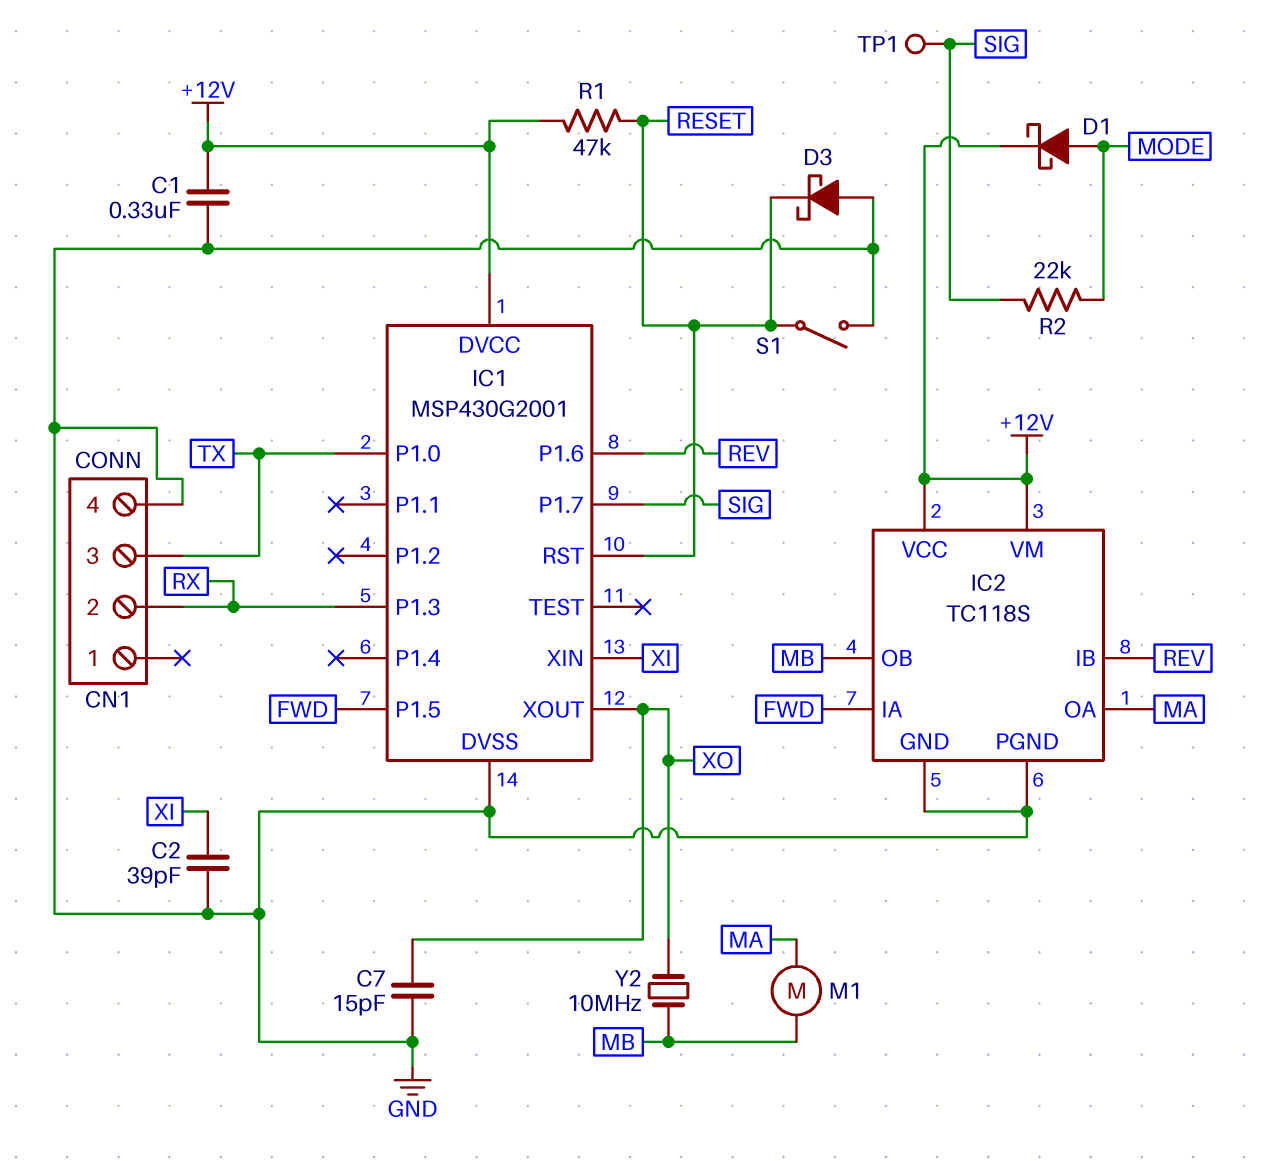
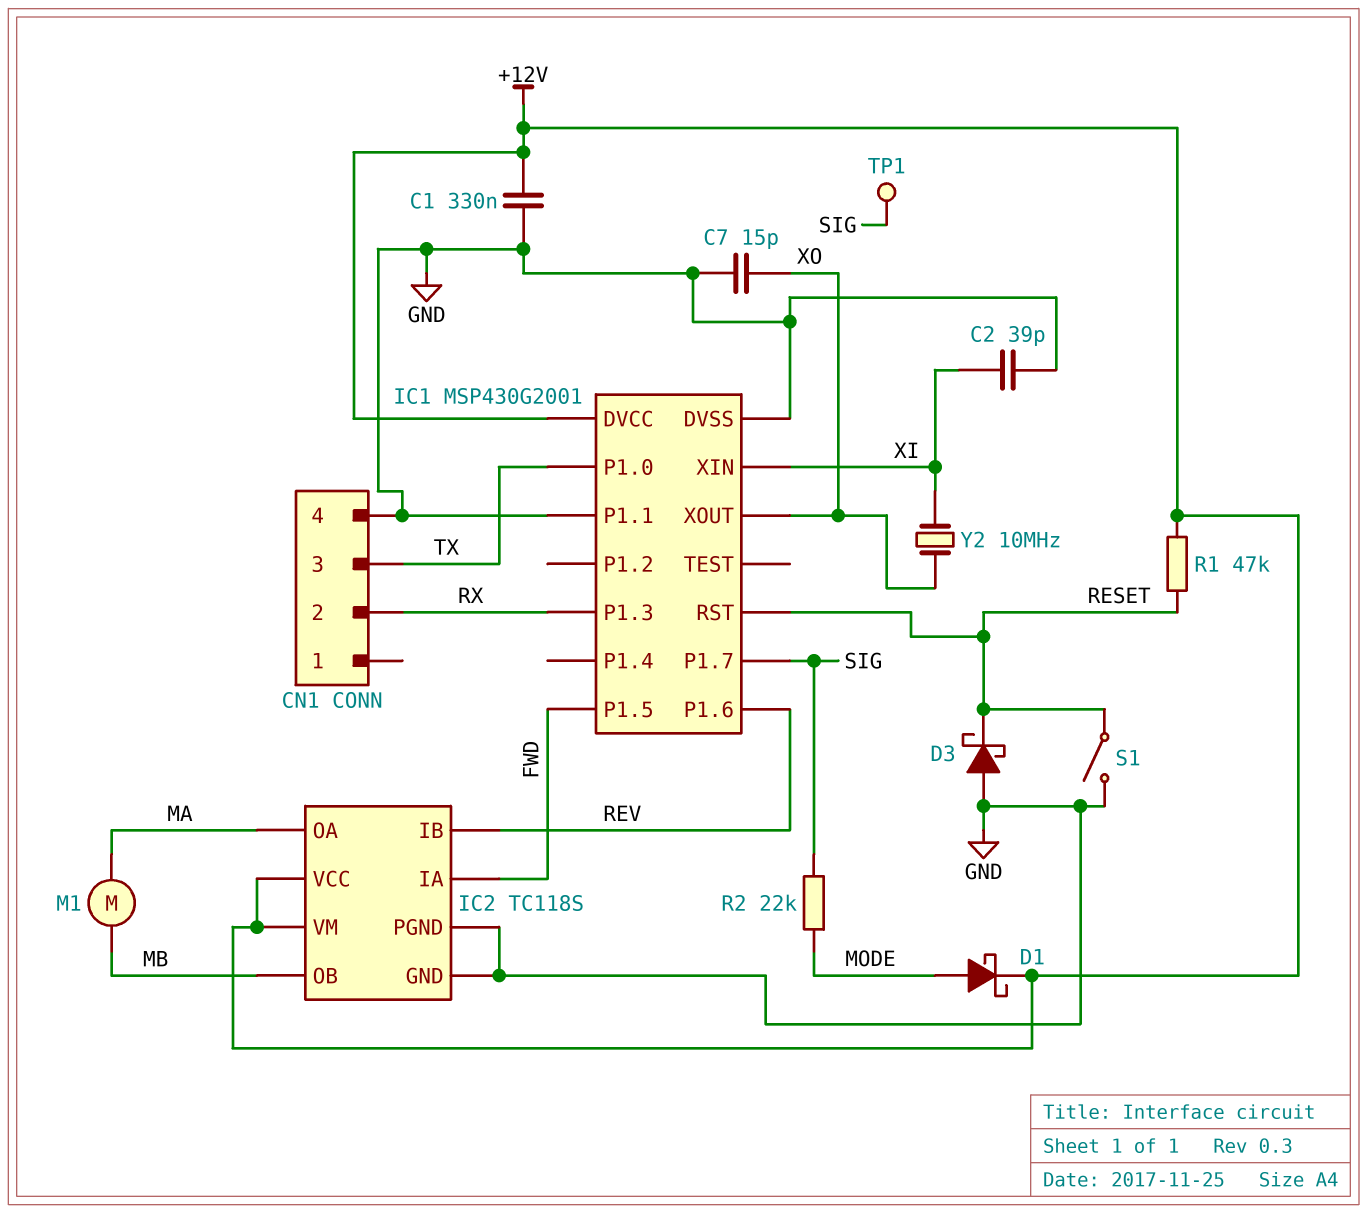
IC1 pin P1.1: none -> GND
Y2: 10MHz (MB, XO) -> 10MHz (XI, XO)

